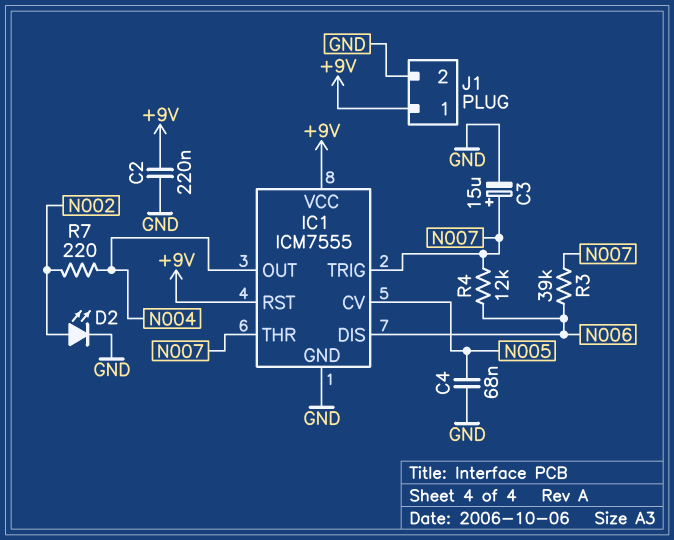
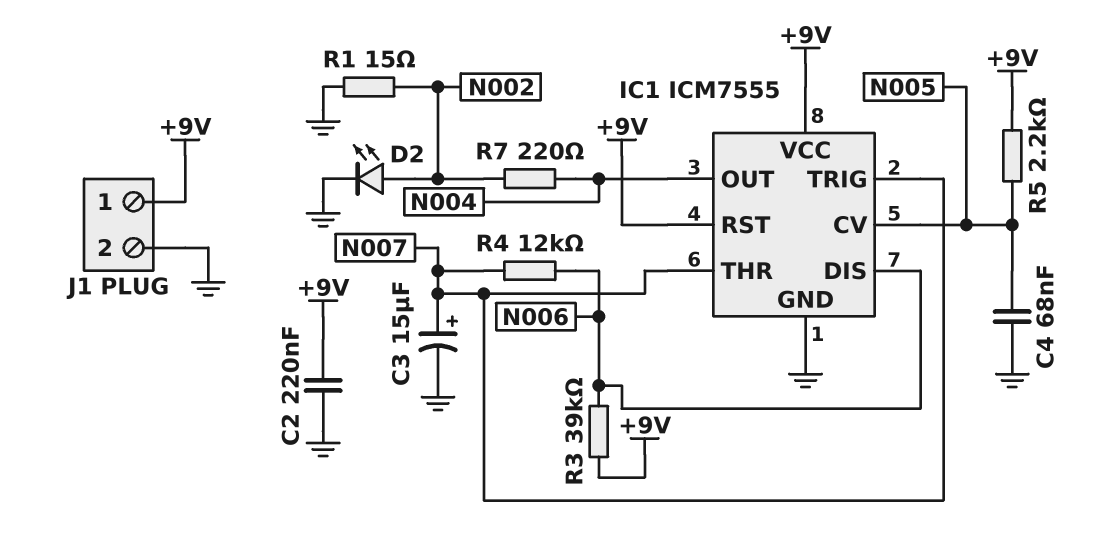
R1: none -> 15 (GND, N002)
R3: 39k (N006, N007) -> 39k (+9V, N006)
R5: none -> 2.2k (+9V, N005)

